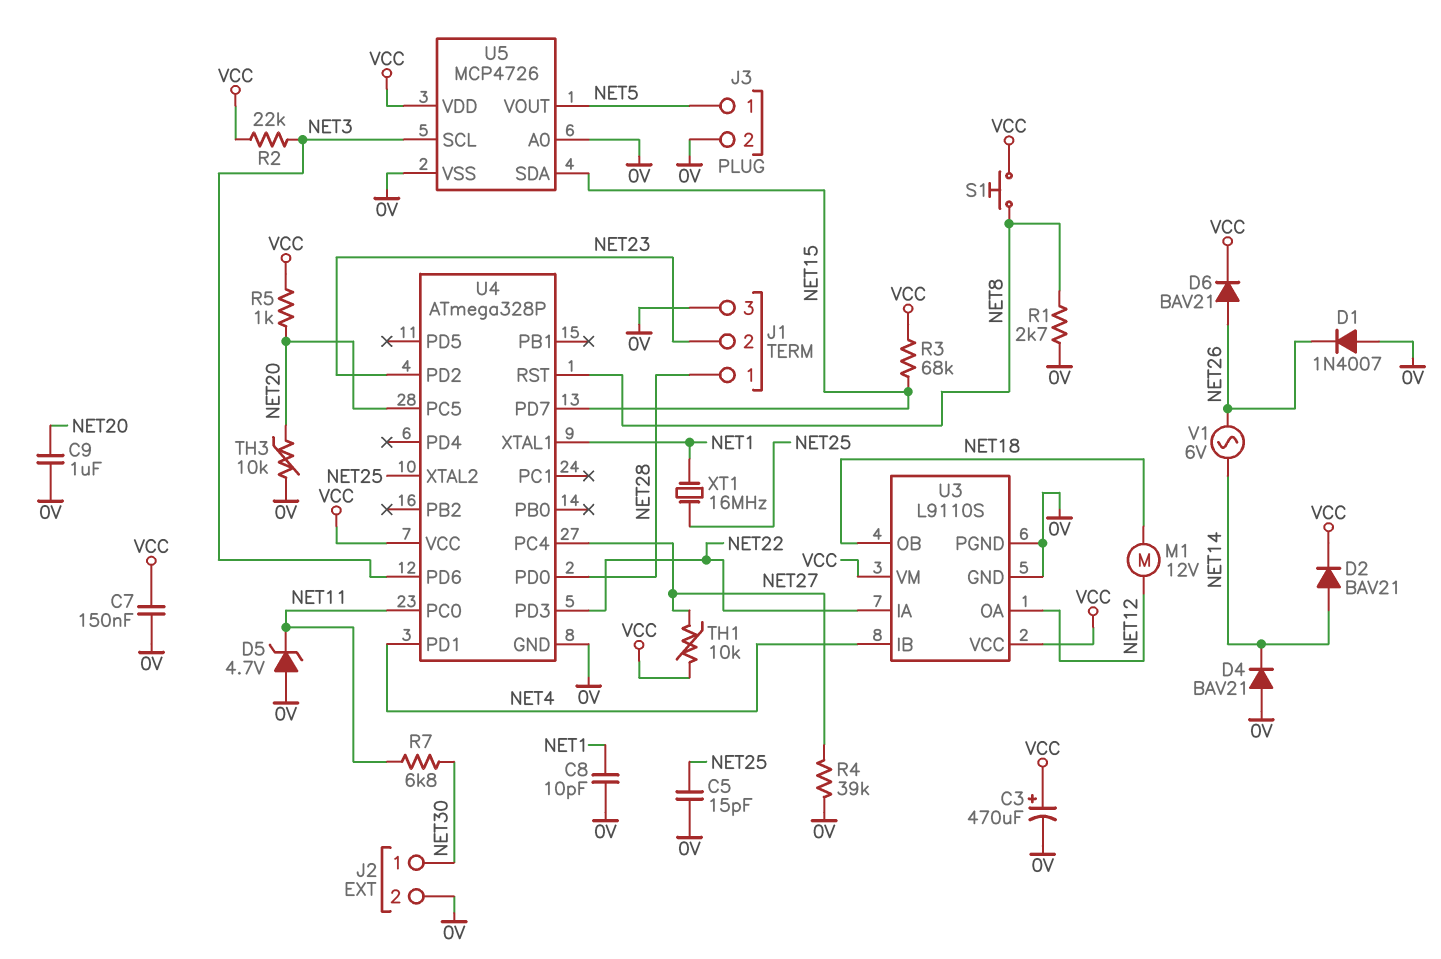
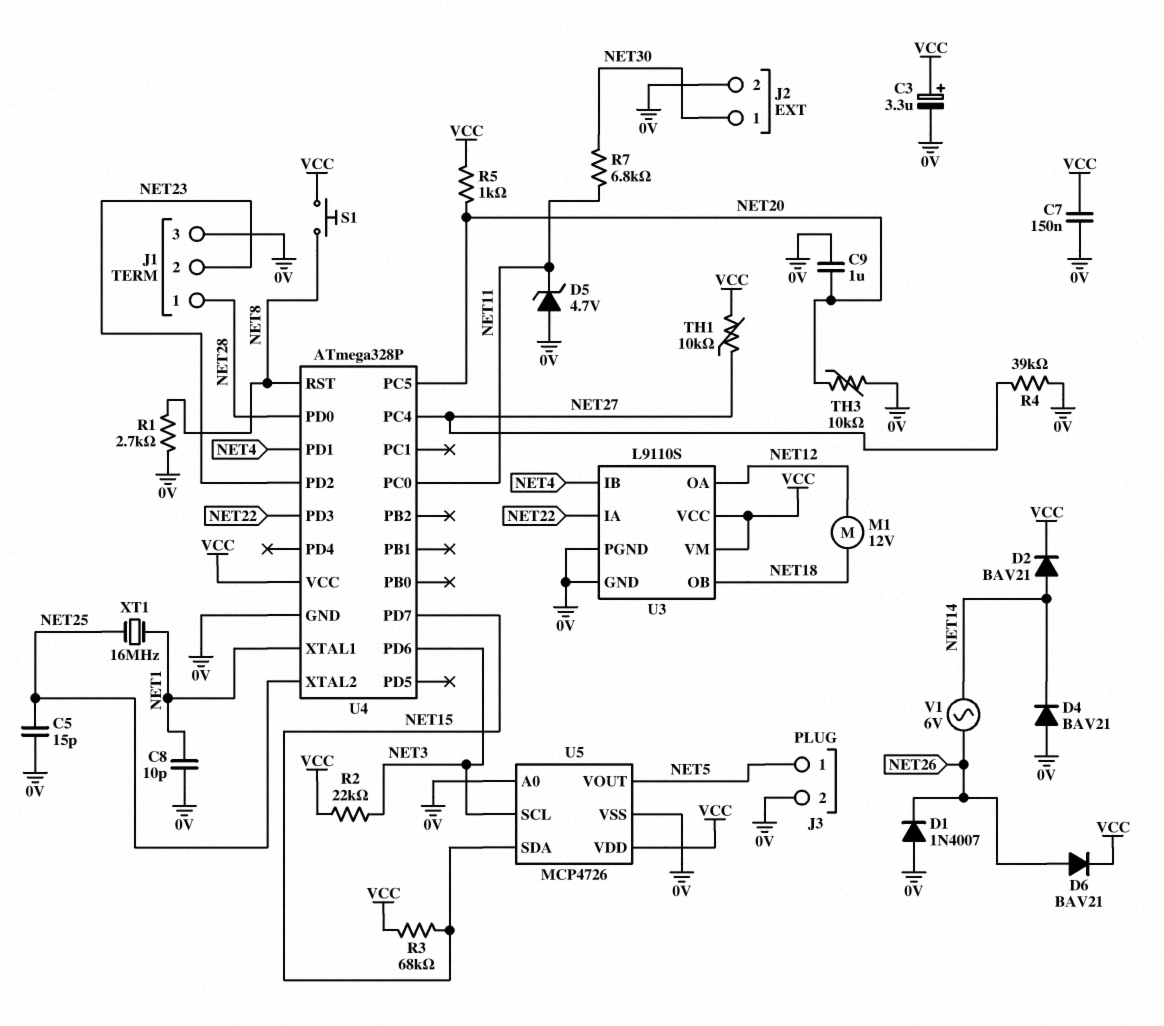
C3: 470uF (plus VCC, minus 0V) -> 3.3uF (plus VCC, minus 0V)

